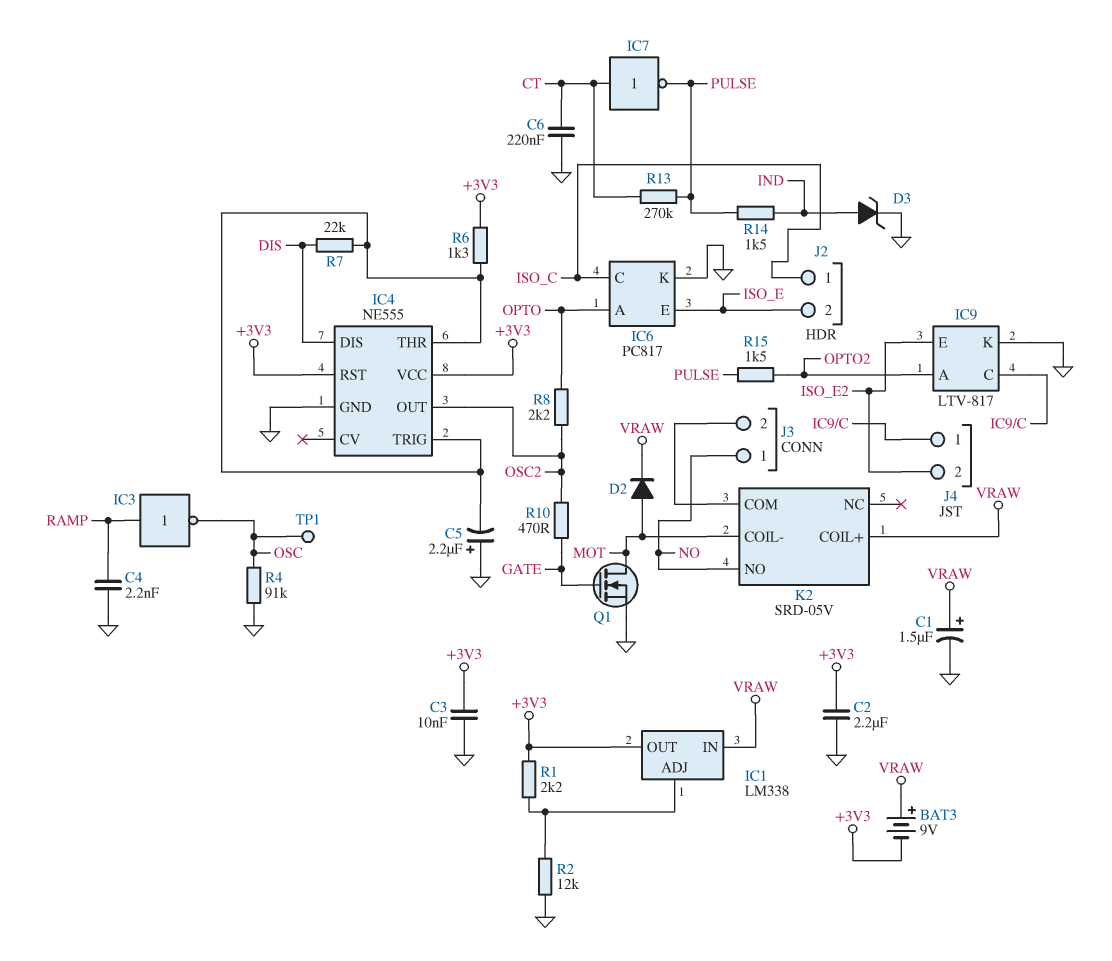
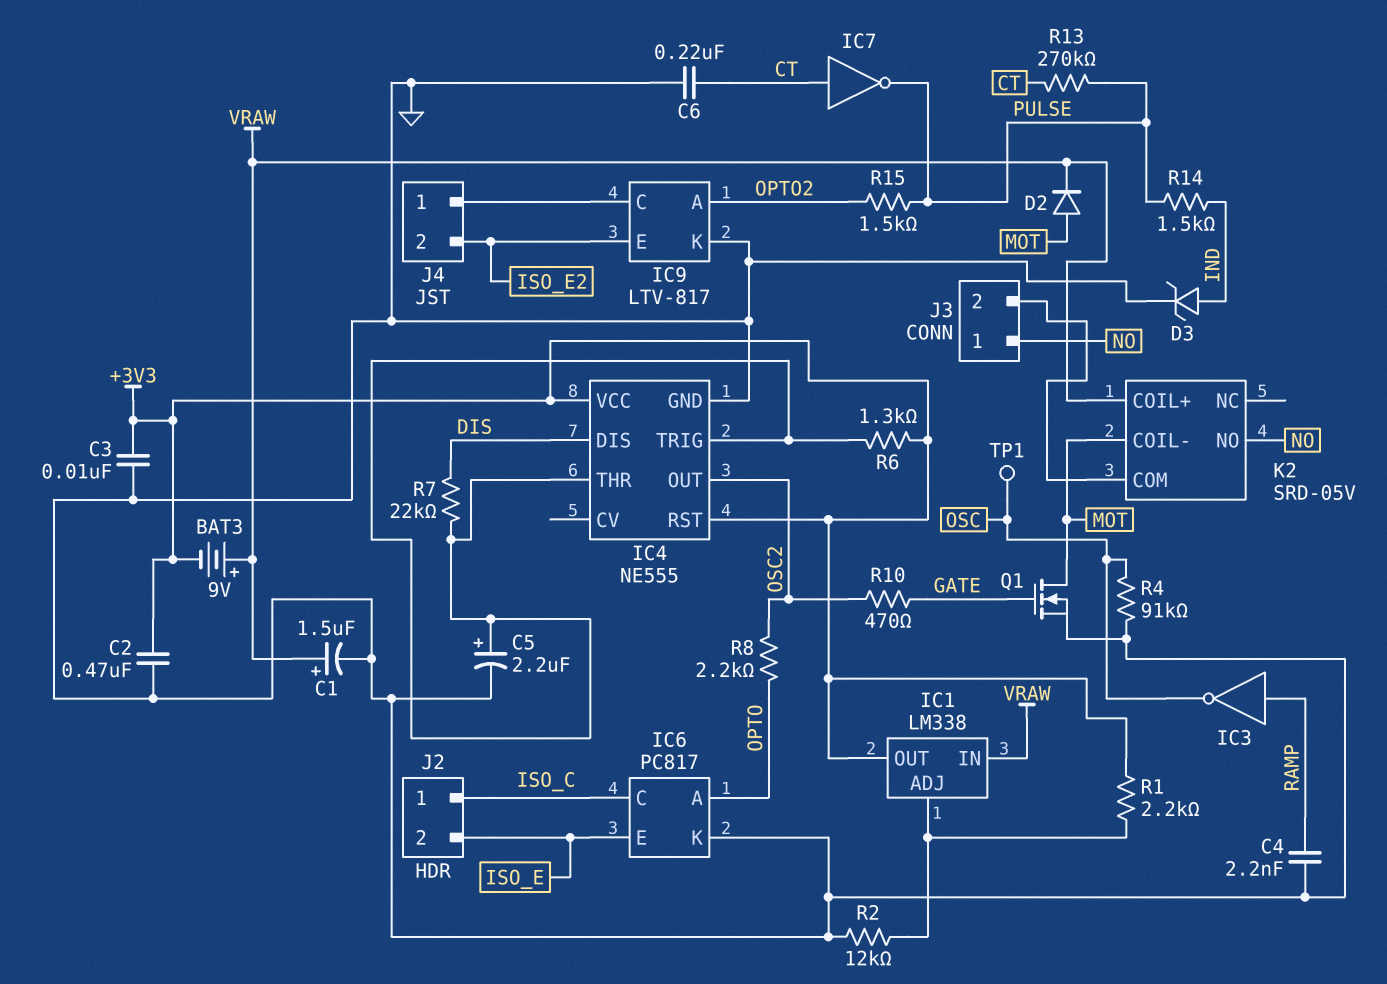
C2: 2.2uF (+3V3, GND) -> 470nF (+3V3, GND)
C5: 2.2uF (plus GND, minus IC4/THR) -> 2.2uF (plus IC4/THR, minus GND)

